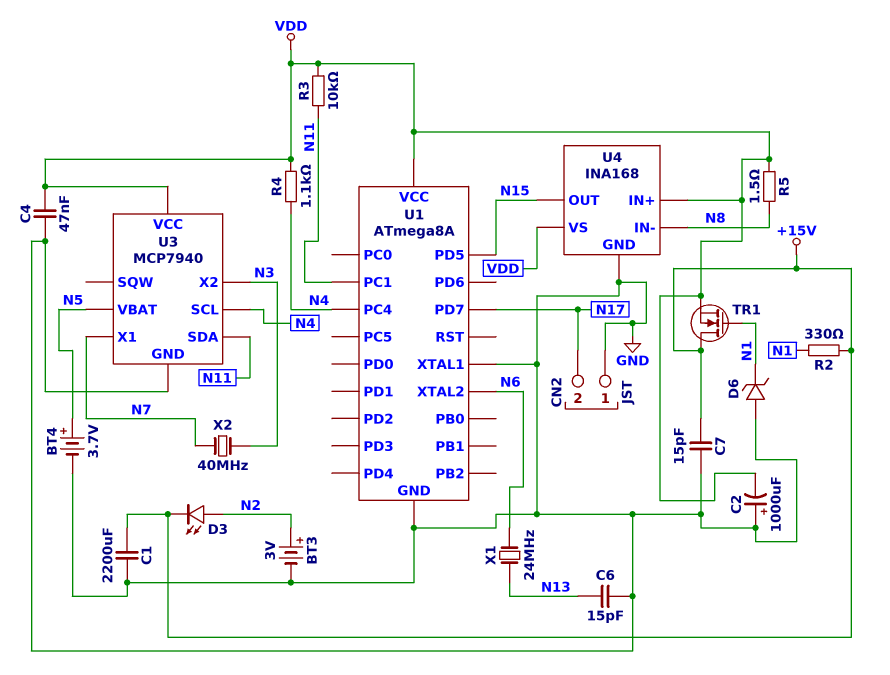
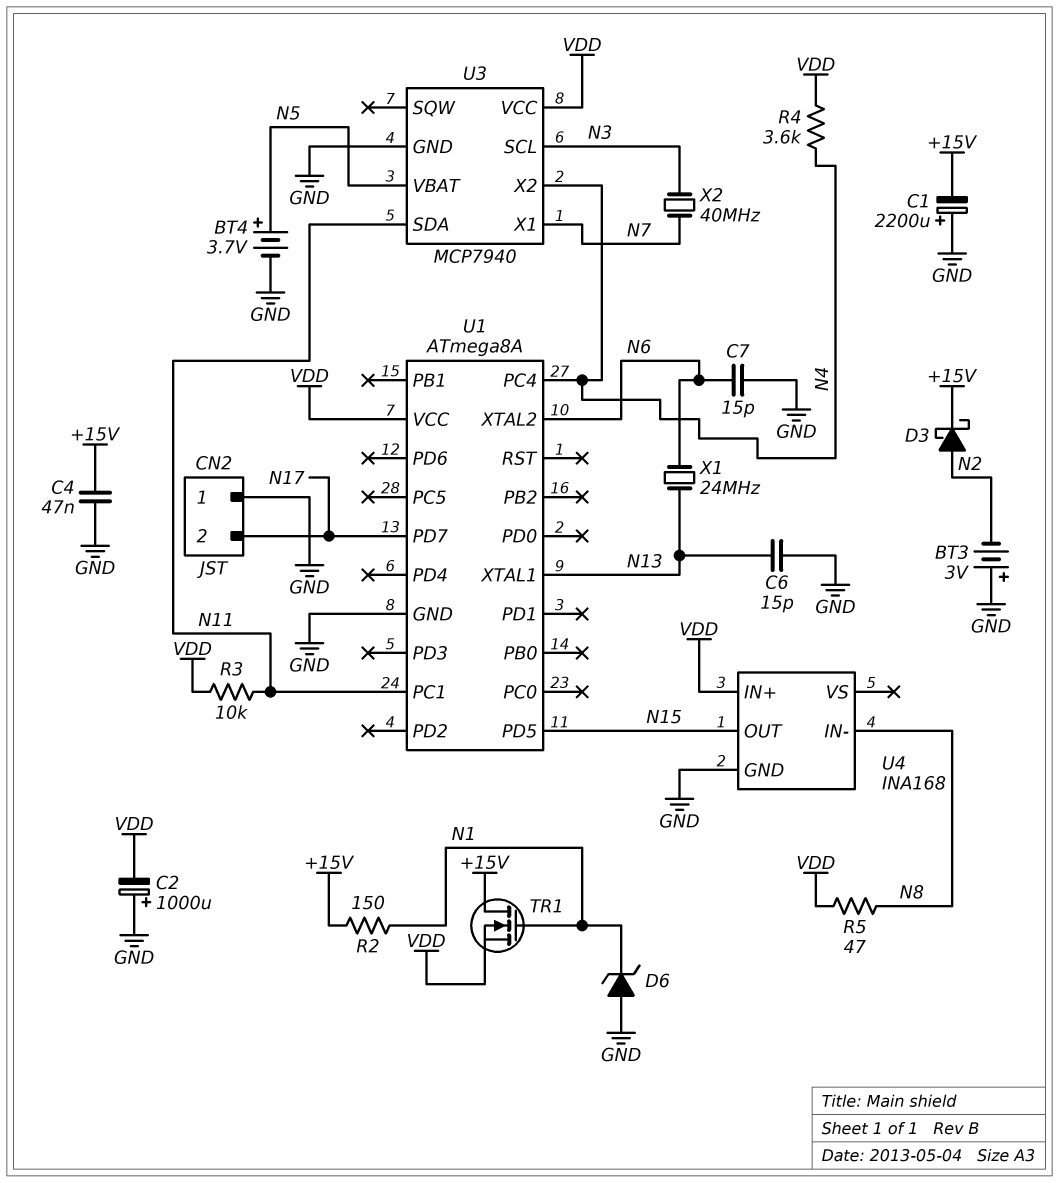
BT3: 3V (plus N2, minus GND) -> 3V (plus GND, minus N2)
C1: 2200uF (+15V, GND) -> 2200uF (plus GND, minus +15V)
C4: 47nF (GND, VDD) -> 47nF (+15V, GND)
C7: 15pF (+15V, GND) -> 15pF (GND, N6)
D3: LED (A N2, K +15V) -> schottky (A N2, K +15V)
R2: 330 (+15V, N1) -> 150 (+15V, N1)
R4: 1.1k (N4, VDD) -> 3.6k (N4, VDD)
R5: 1.5 (N8, VDD) -> 47 (N8, VDD)
U1 pin XTAL1: GND -> N13
U3 pin SCL: N4 -> N3
U3 pin X2: N3 -> N4
U4 pin VS: VDD -> none

